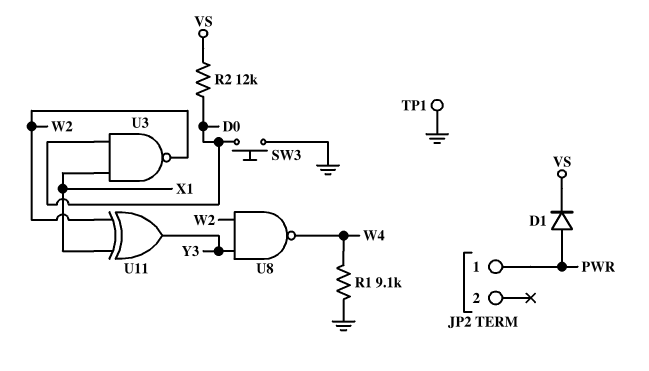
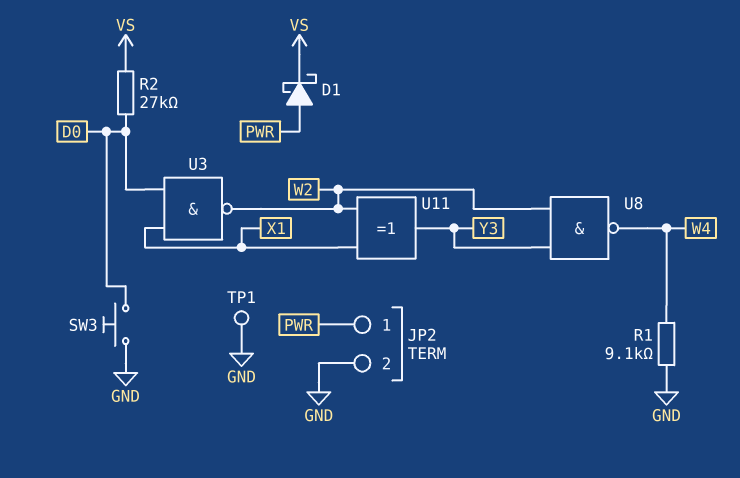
D1: diode (A PWR, K VS) -> schottky (A PWR, K VS)
JP2 pin 2: none -> GND
R2: 12k (D0, VS) -> 27k (D0, VS)

